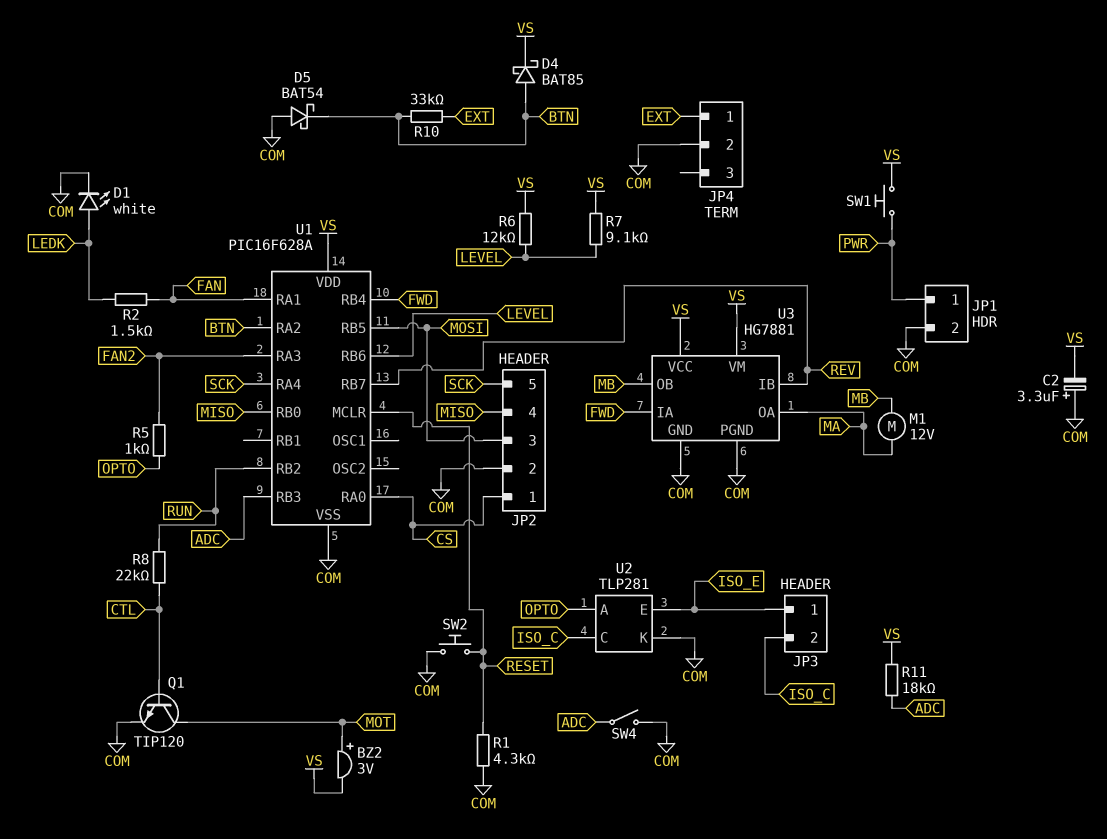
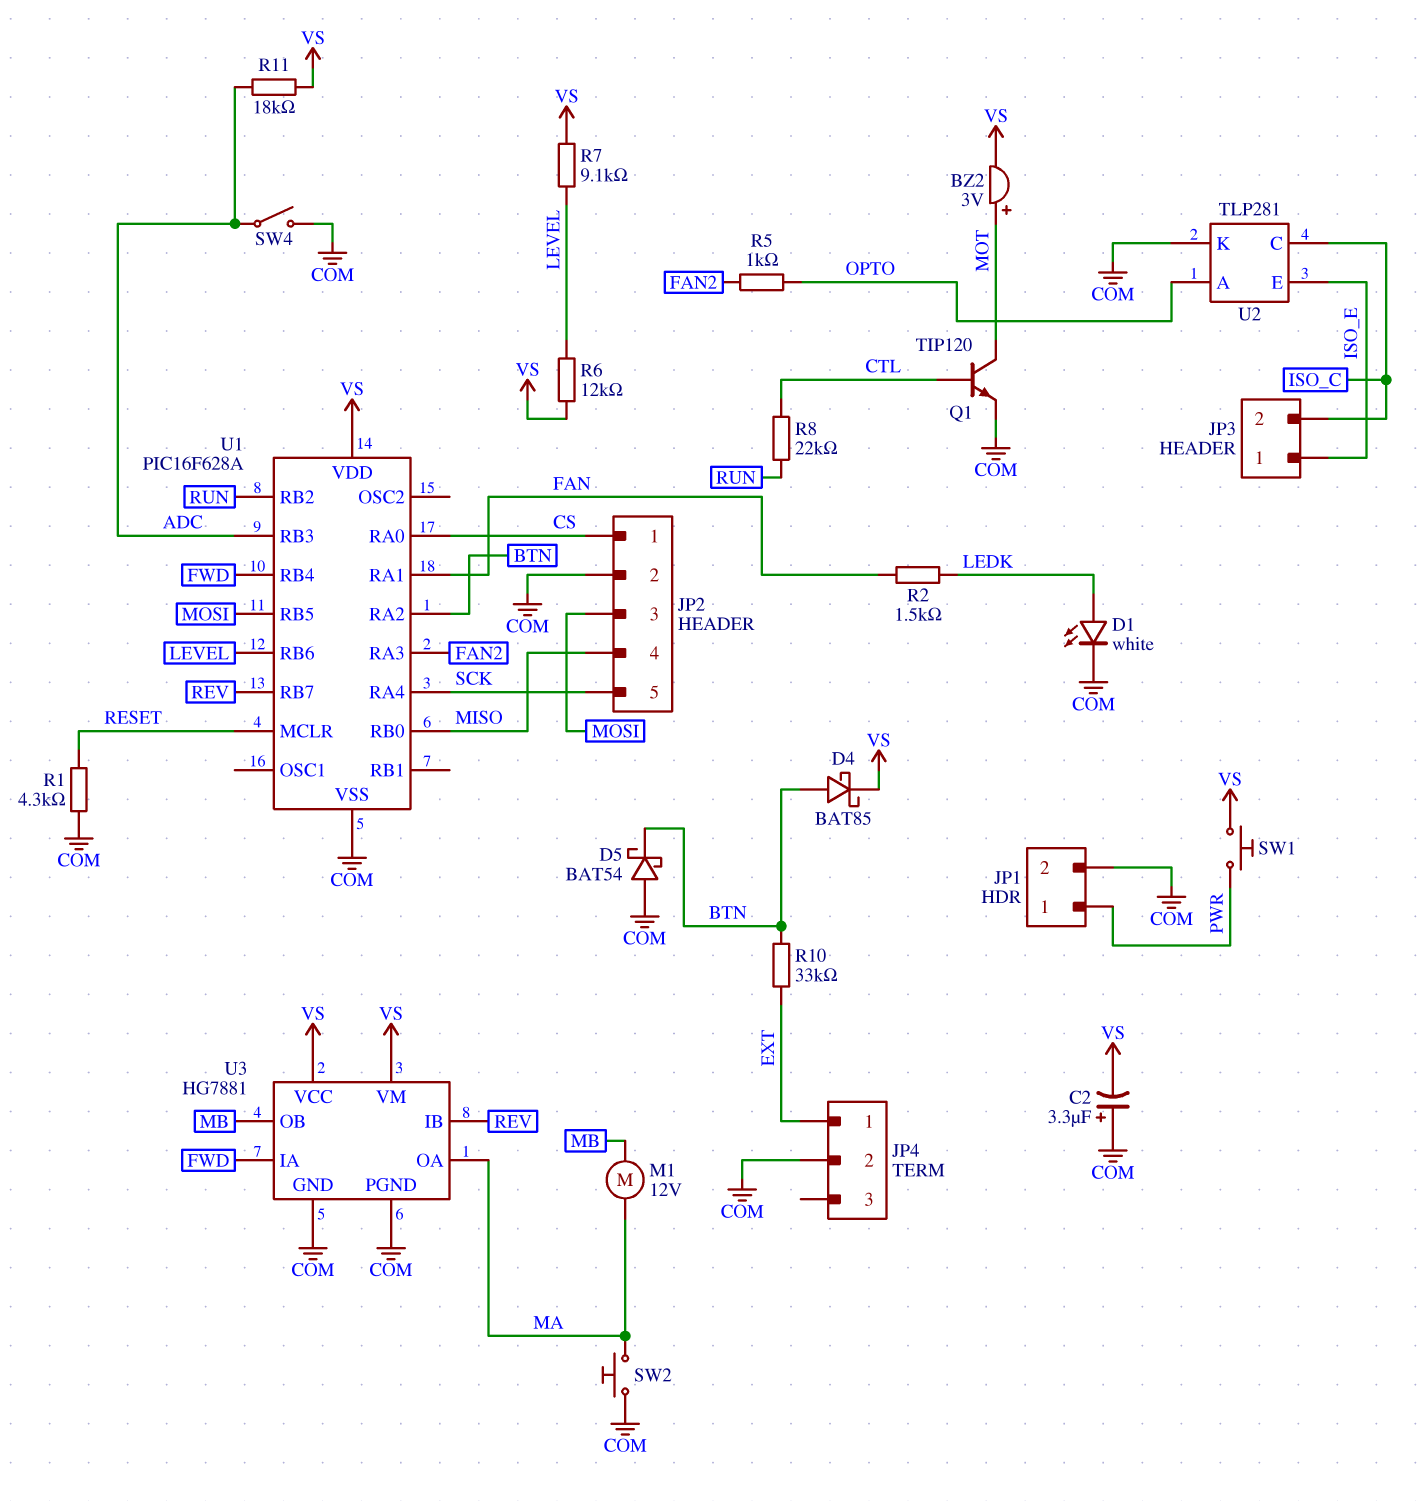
SW2: button (COM, RESET) -> button (COM, MA)

